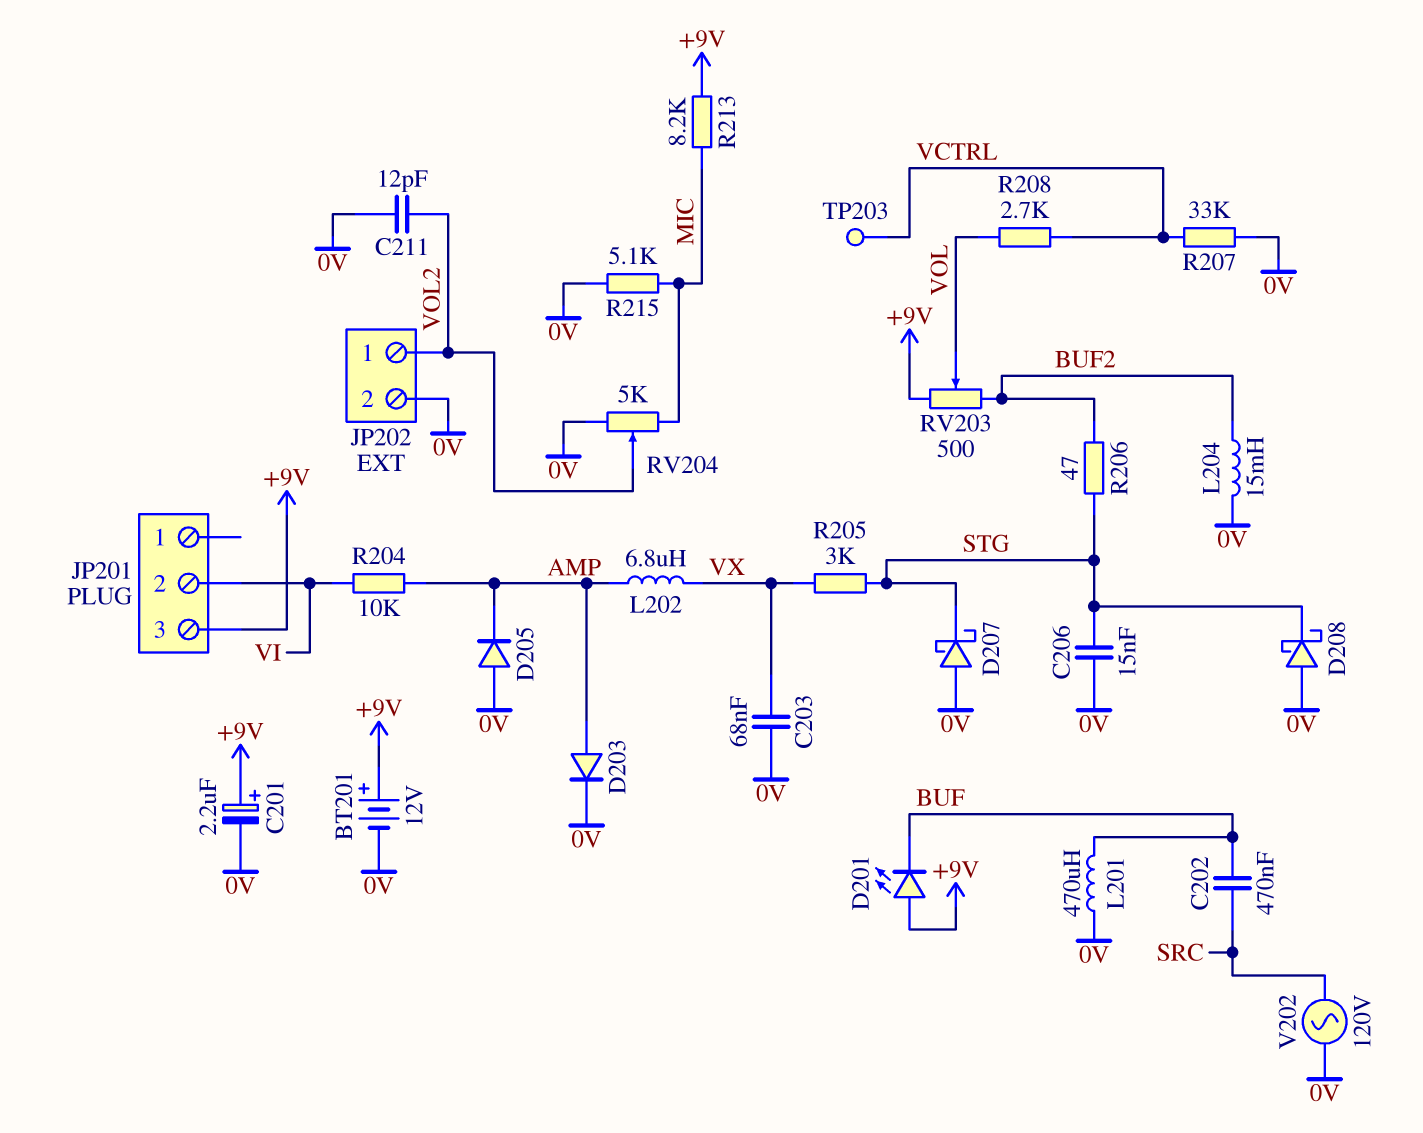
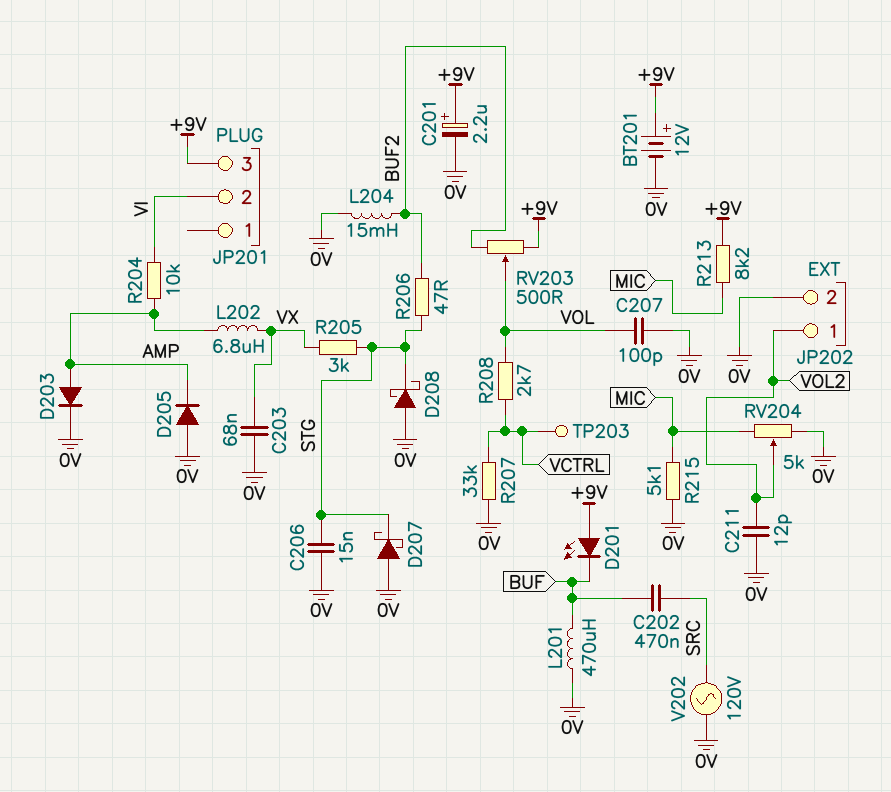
C207: none -> 100pF (0V, VOL)

